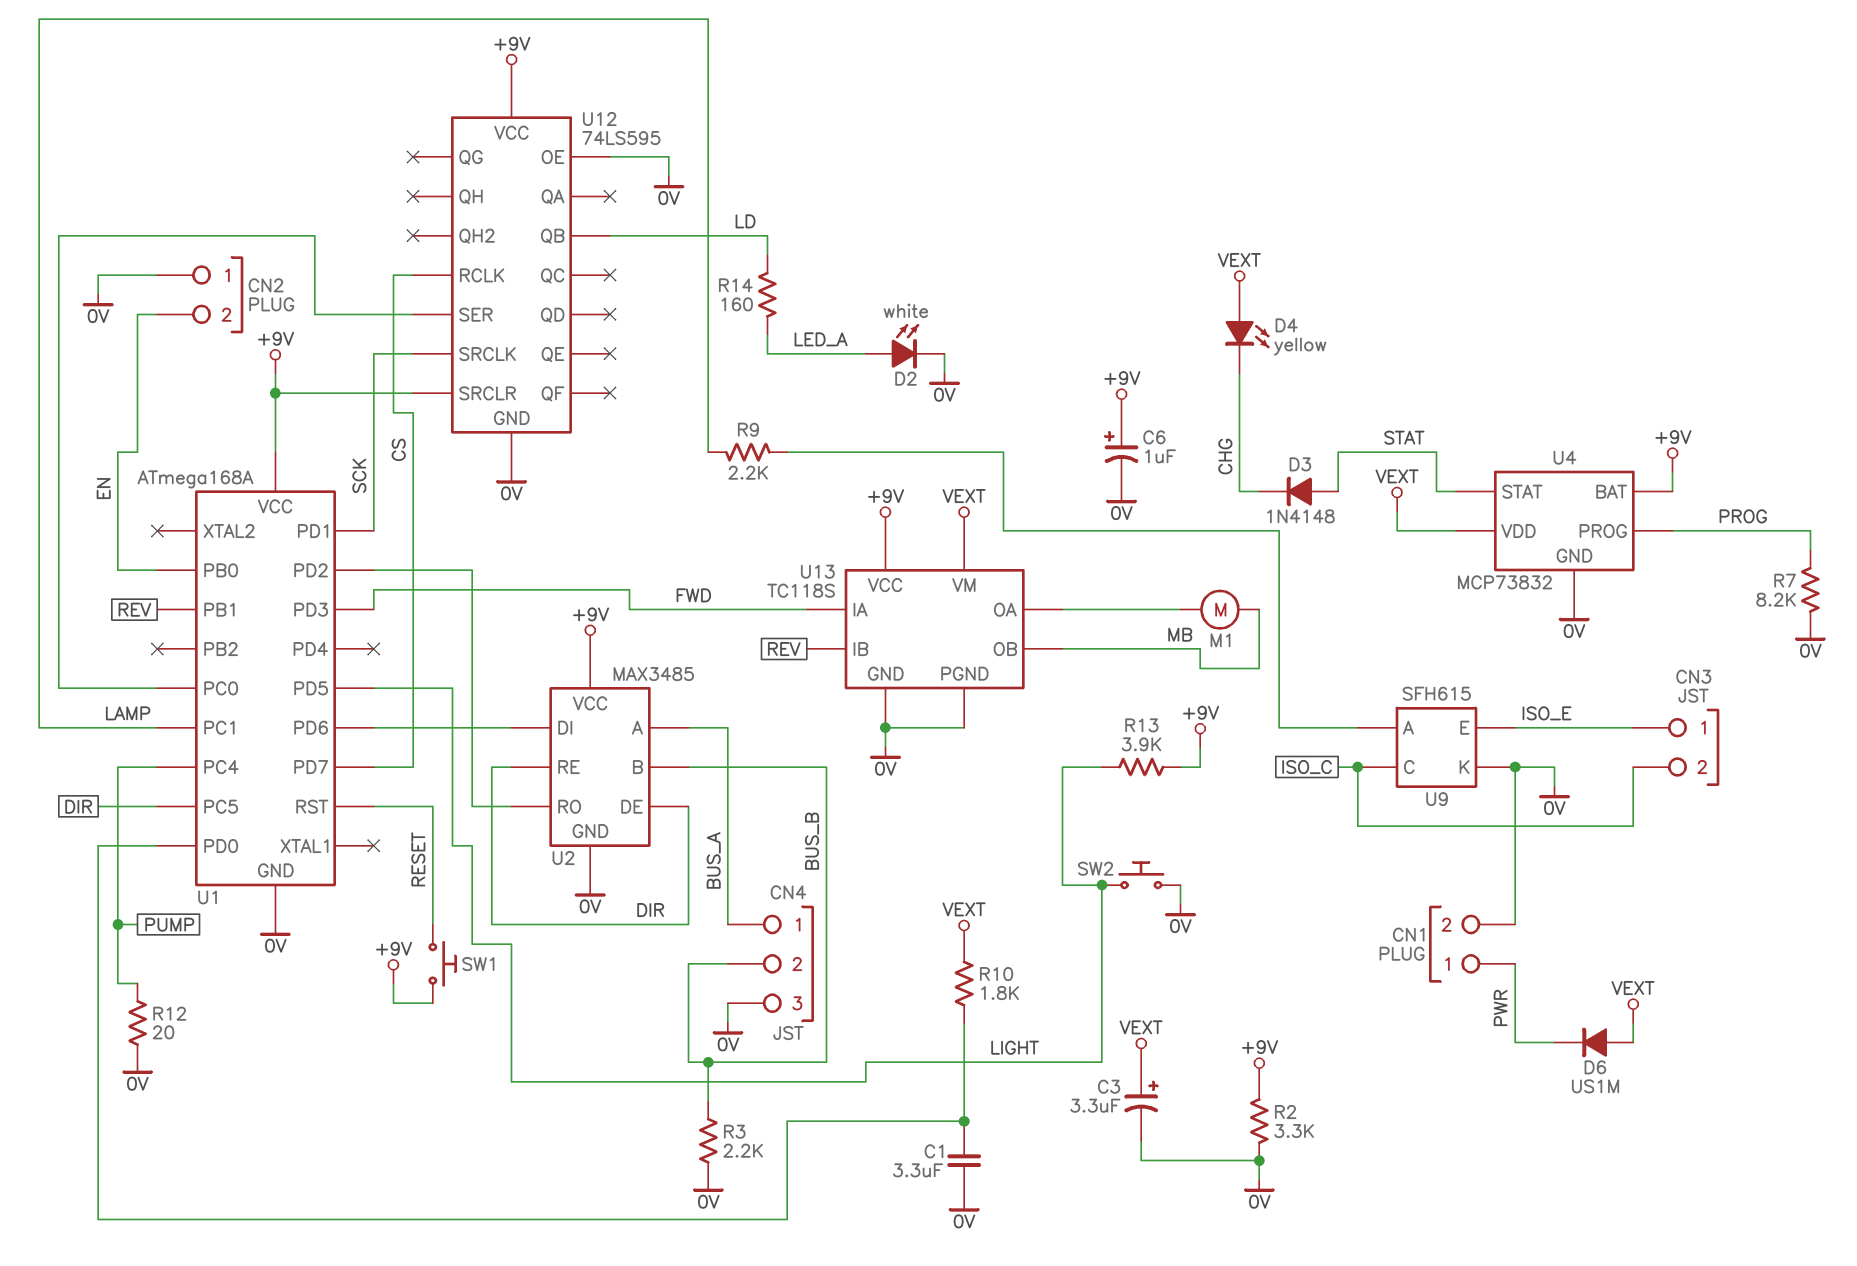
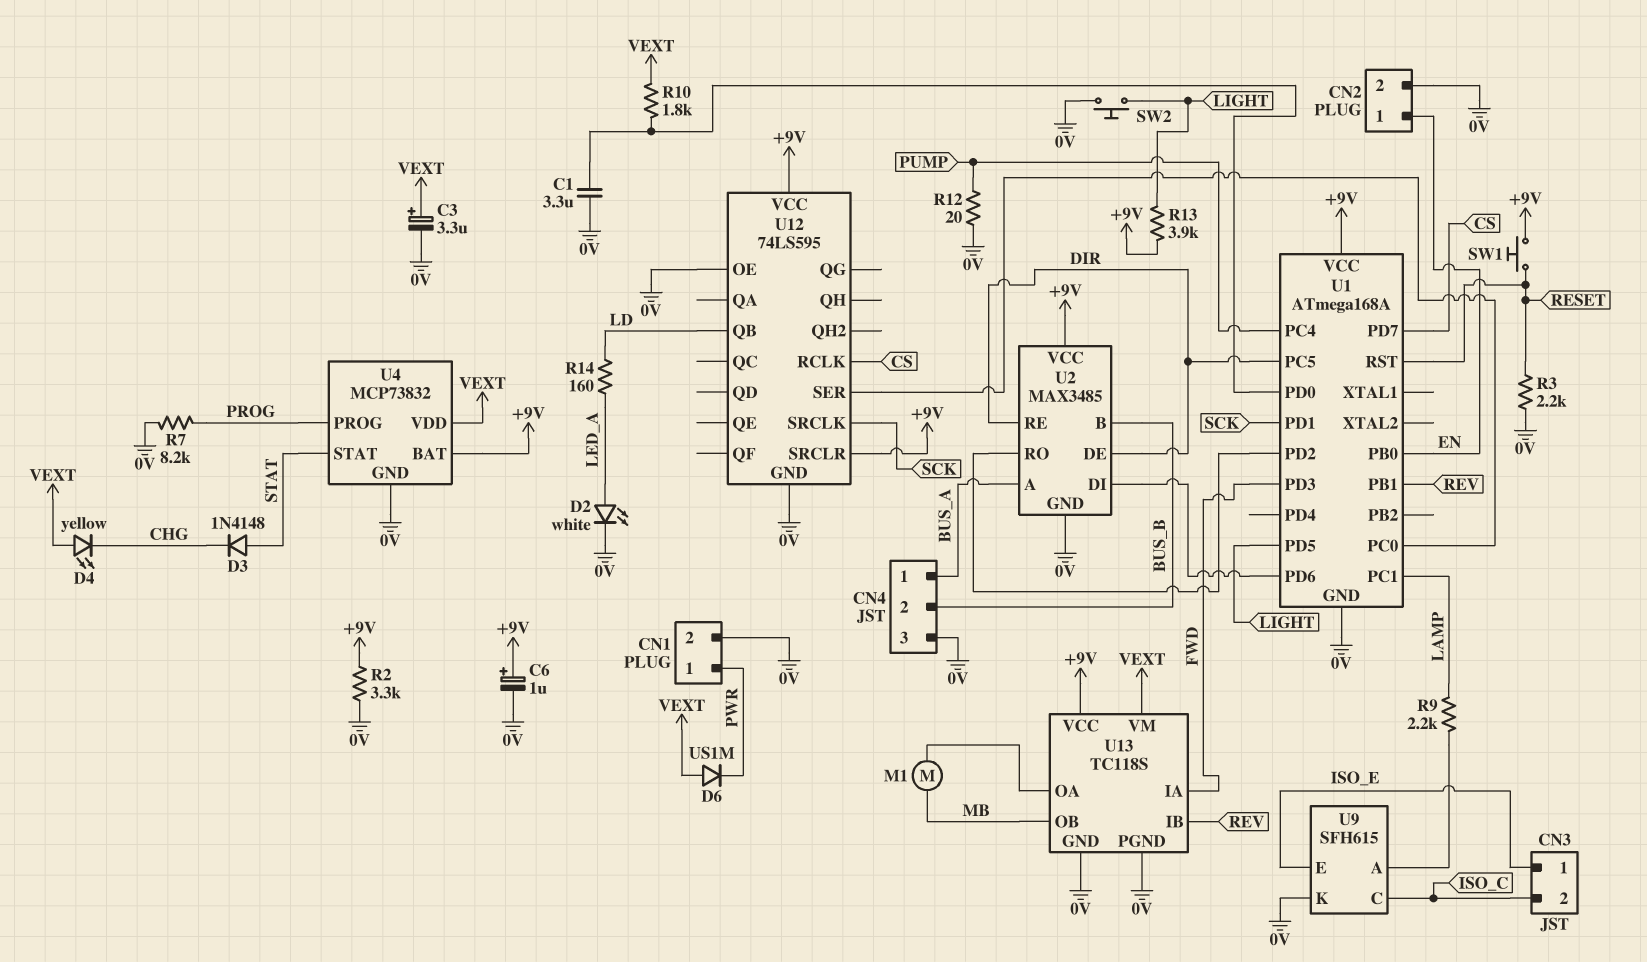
CN2 pin 1: 0V -> EN
CN2 pin 2: EN -> 0V
R3: 2.2k (0V, BUS_B) -> 2.2k (0V, RESET)

